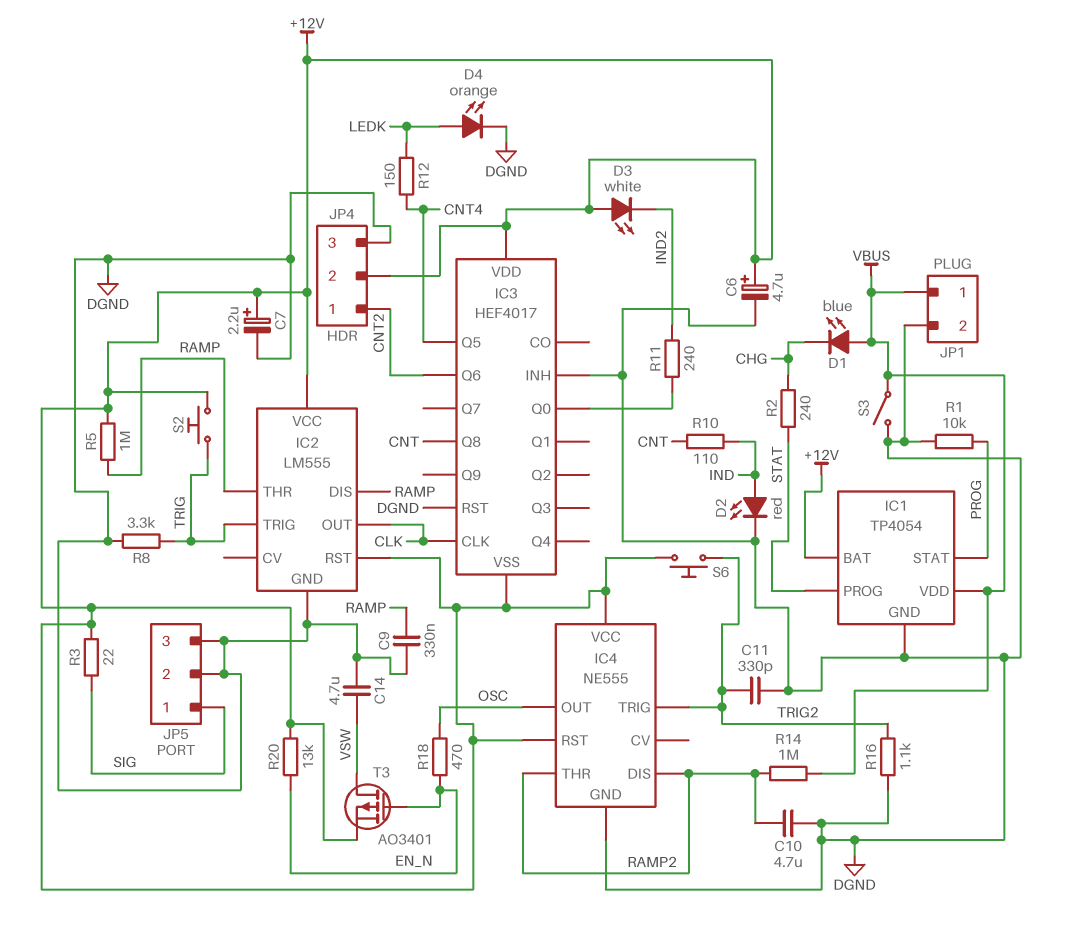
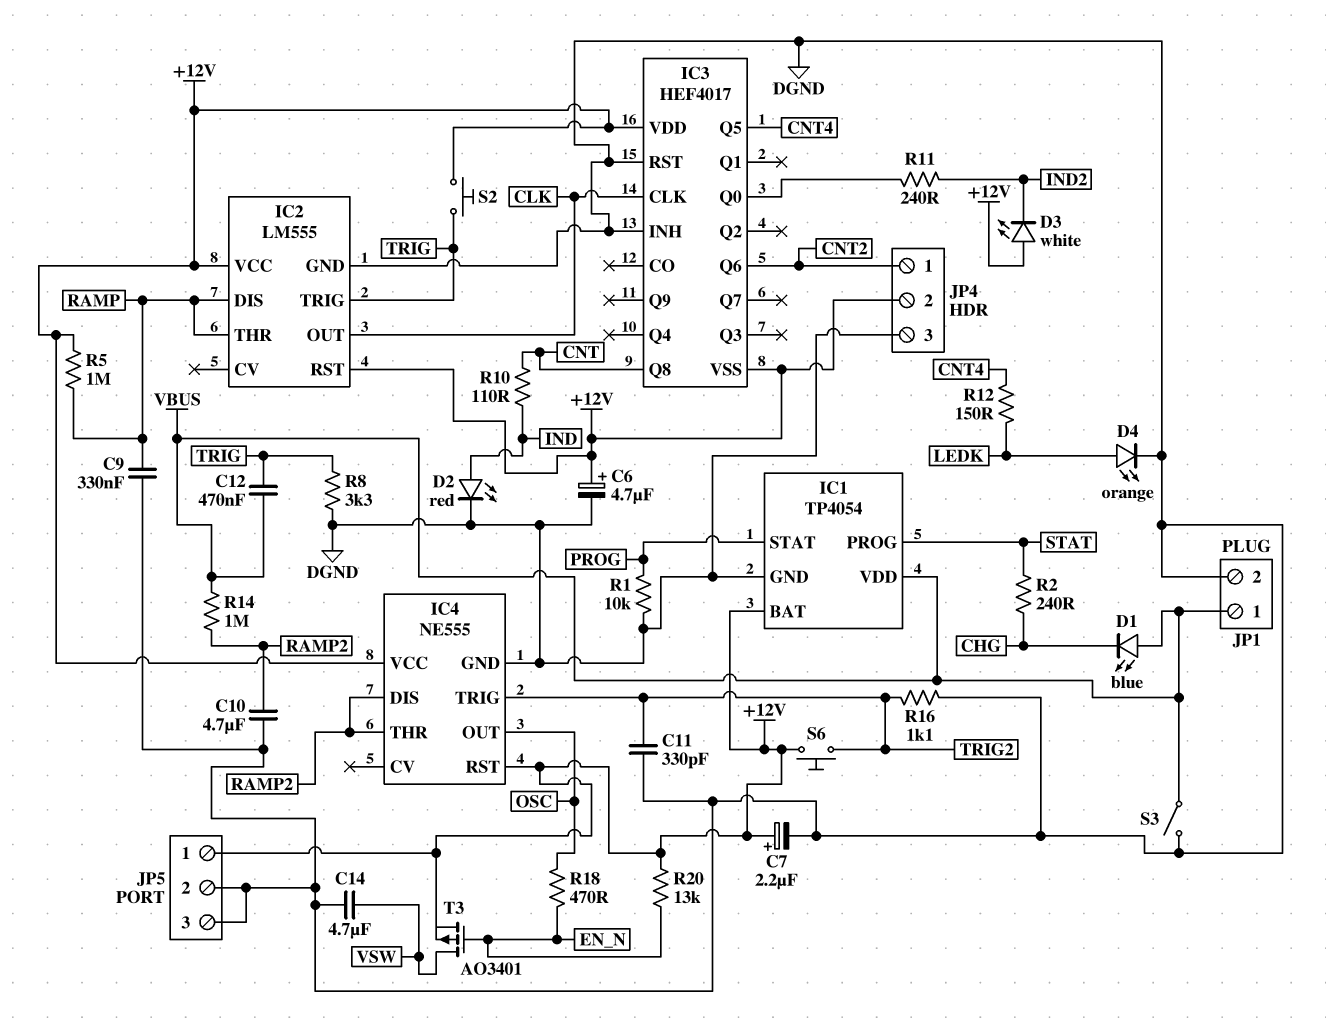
C12: none -> 470nF (TRIG, VBUS)
JP5 pin 1: SIG -> +12V
R3: 22 (+12V, SIG) -> none

